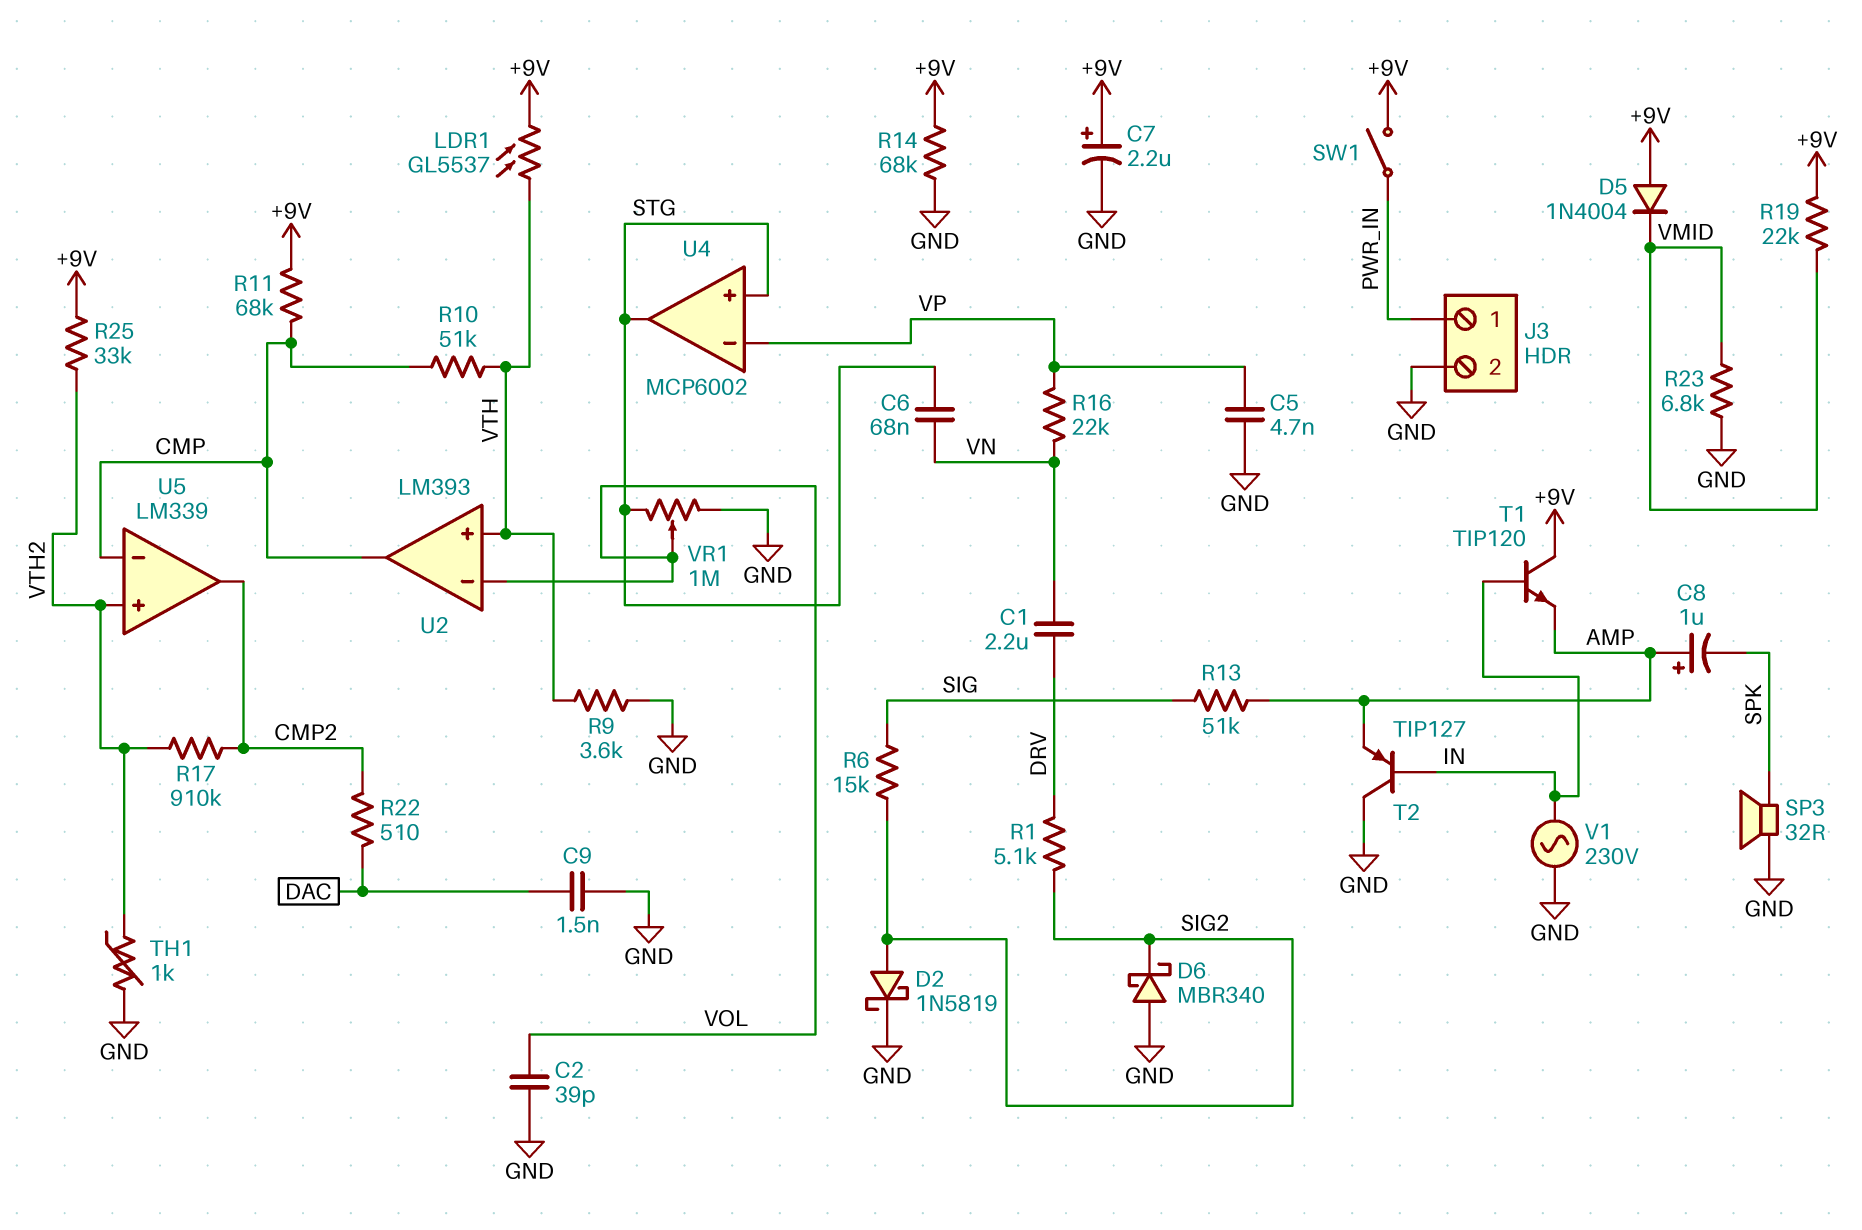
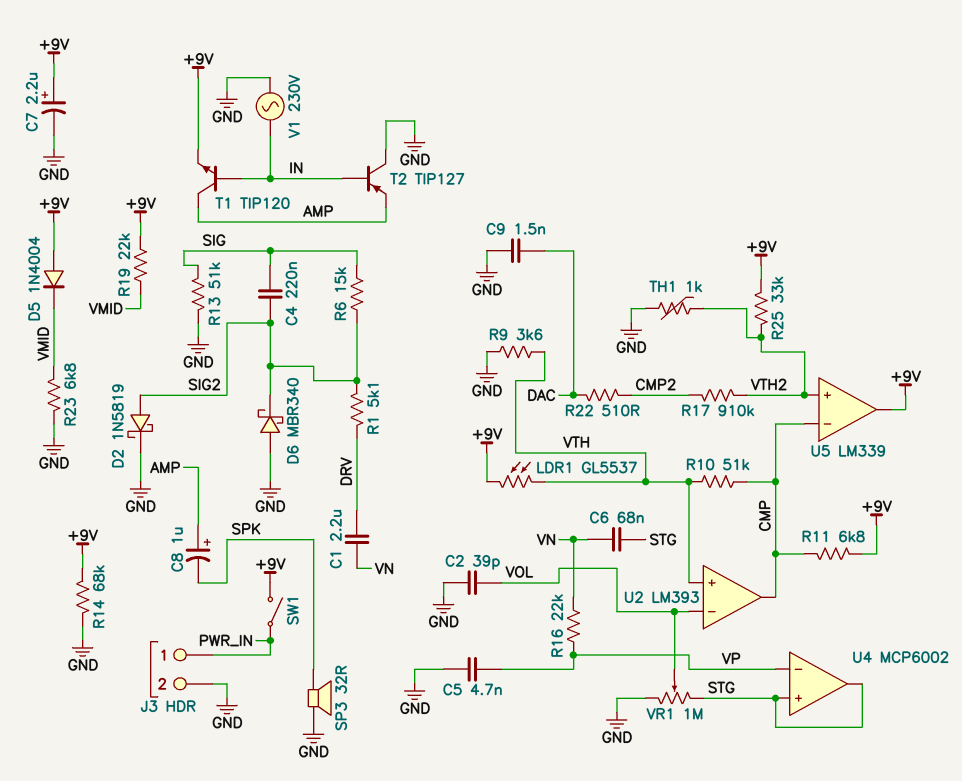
C4: none -> 220nF (SIG, SIG2)
R11: 68k (+9V, CMP) -> 6.8k (+9V, CMP)
R13: 51k (AMP, SIG) -> 51k (GND, SIG)
T1: NPN TIP120 (B IN, C +9V, E AMP) -> NPN TIP120 (B IN, C AMP, E +9V)
U5 pin out: CMP2 -> +9V

